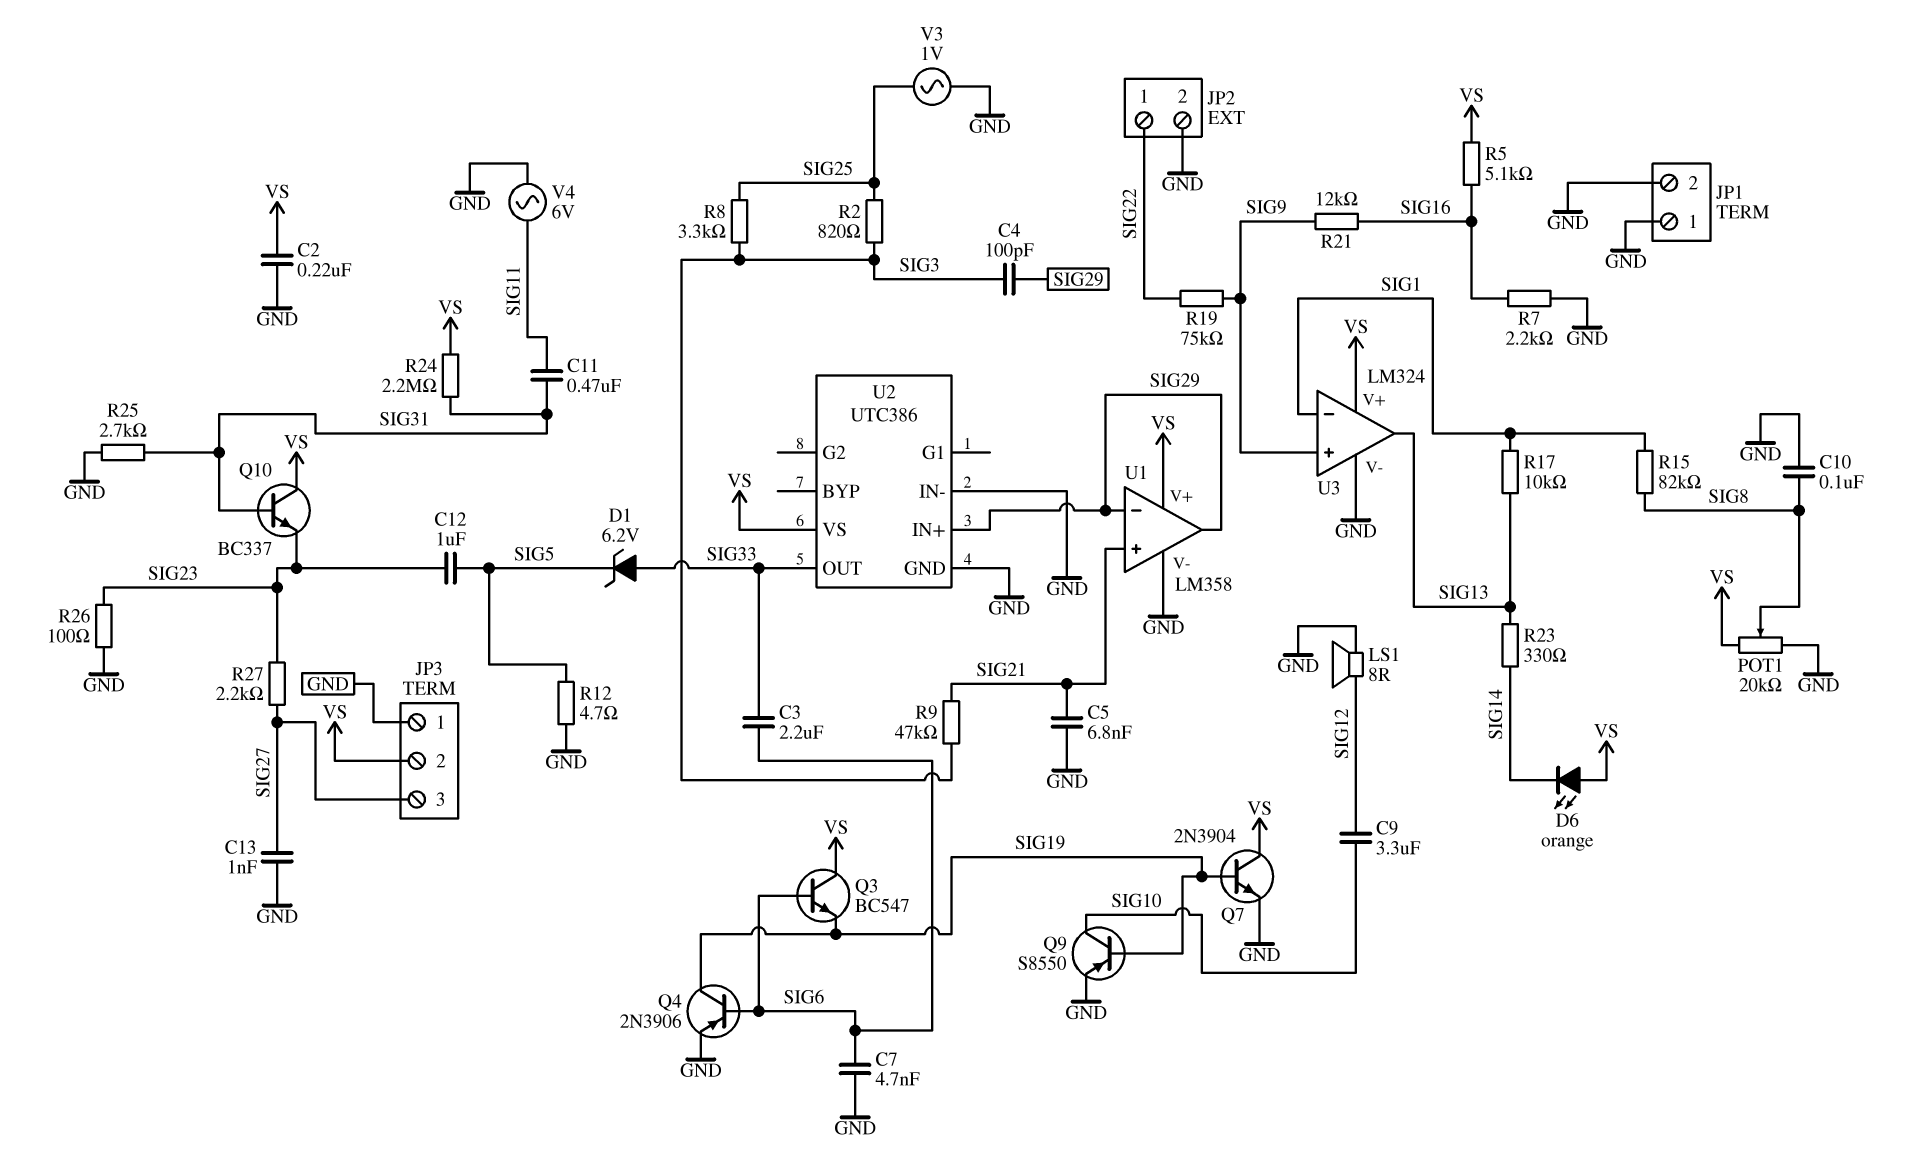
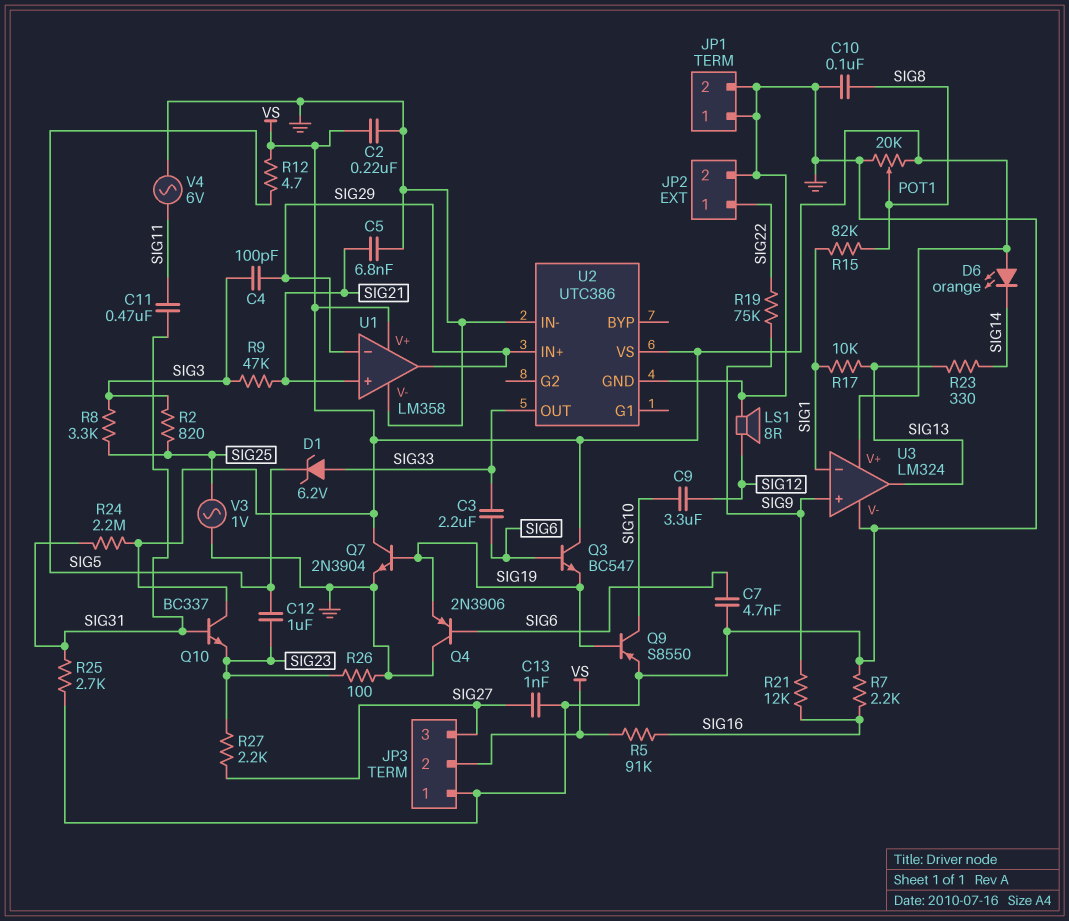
Q4: PNP 2N3906 (B SIG6, C SIG19, E GND) -> PNP 2N3906 (B SIG6, C GND, E SIG19)
R5: 5.1k (SIG16, VS) -> 91k (SIG16, VS)
R12: 4.7 (GND, SIG5) -> 4.7 (SIG5, VS)

